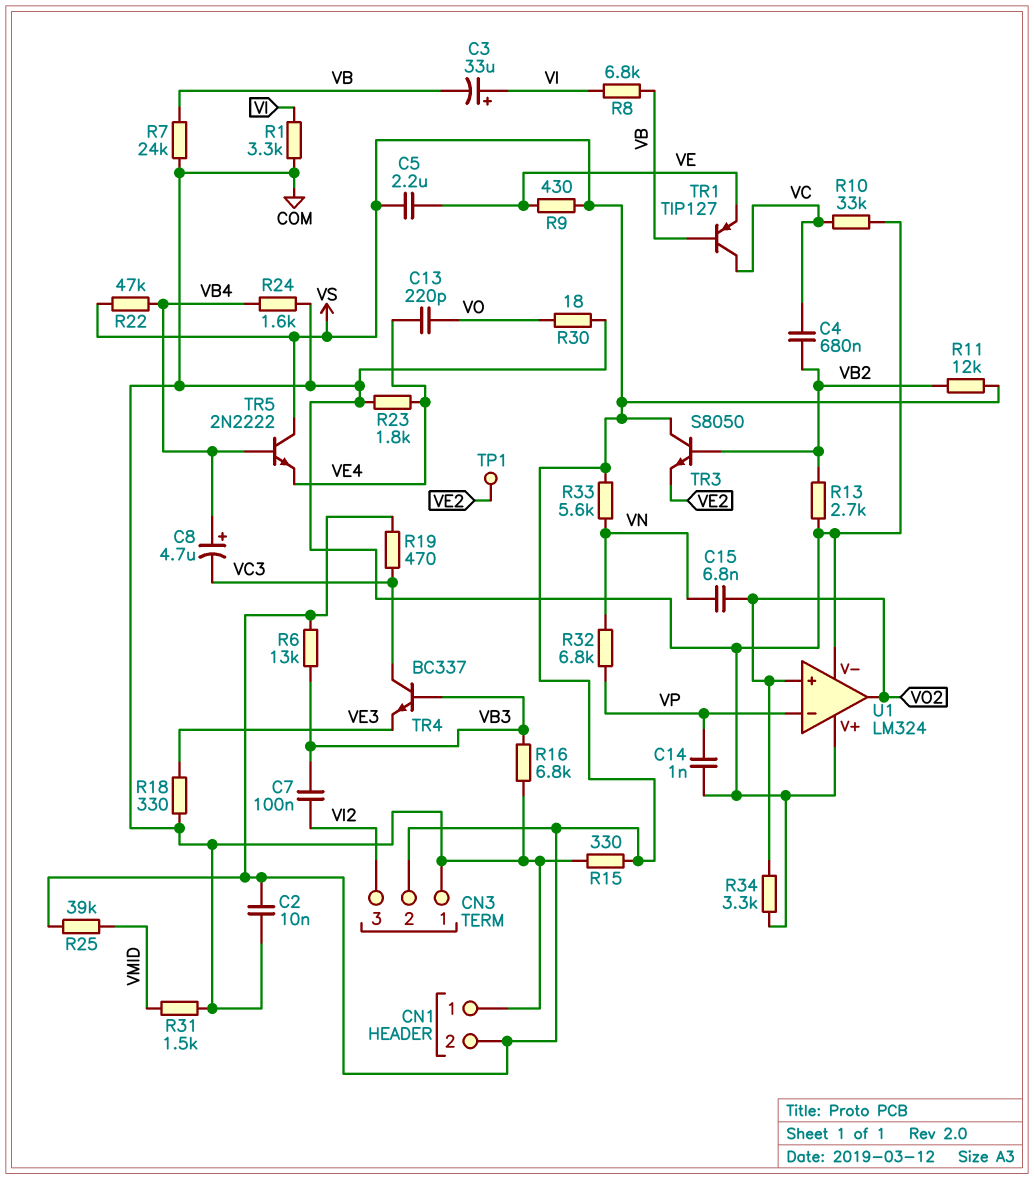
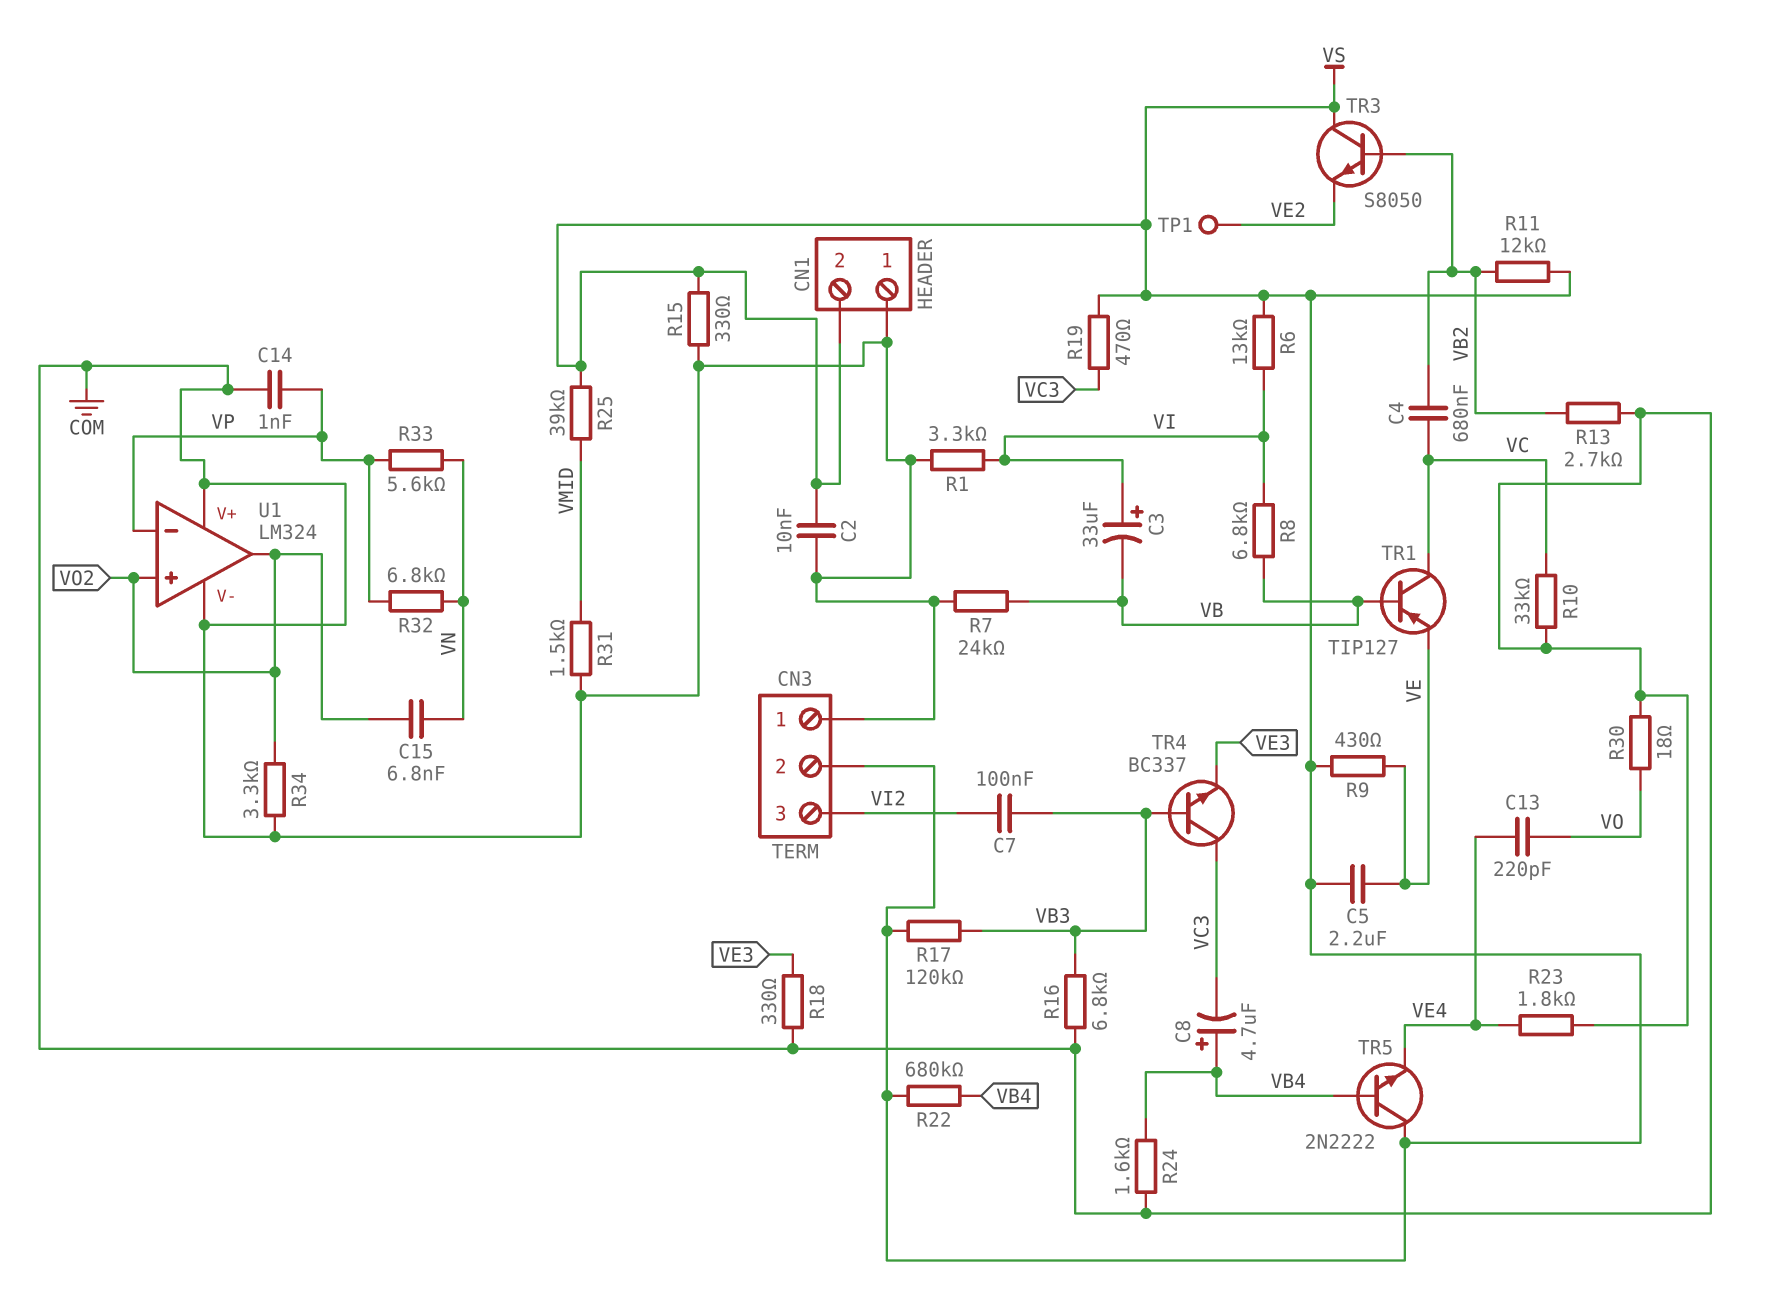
R6: 13k (VB3, VS) -> 13k (VI, VS)
R17: none -> 120k (VB3, VS)
R22: 47k (VB4, VS) -> 680k (VB4, VS)
R33: 5.6k (VN, VS) -> 5.6k (VN, VP)

